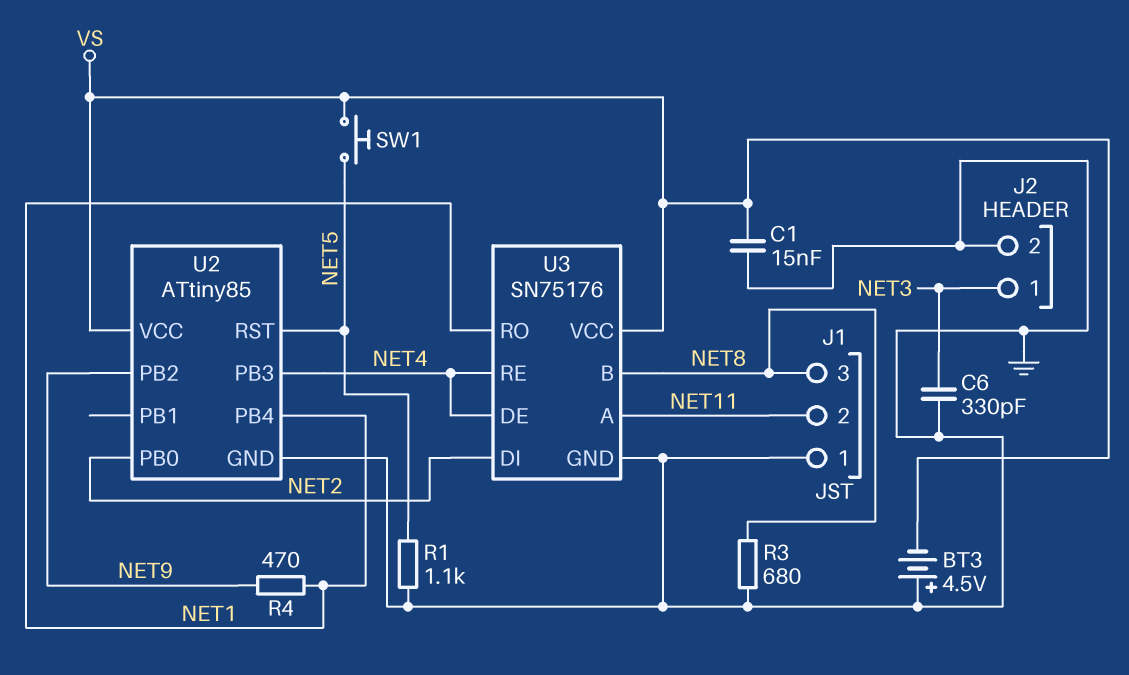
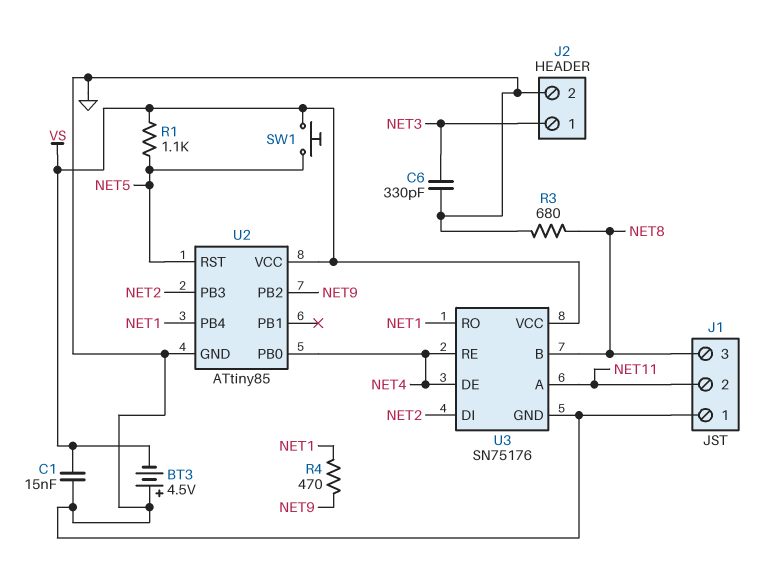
R1: 1.1k (GND, NET5) -> 1.1k (NET5, VS)
U2 pin PB0: NET2 -> NET4
U2 pin PB3: NET4 -> NET2

